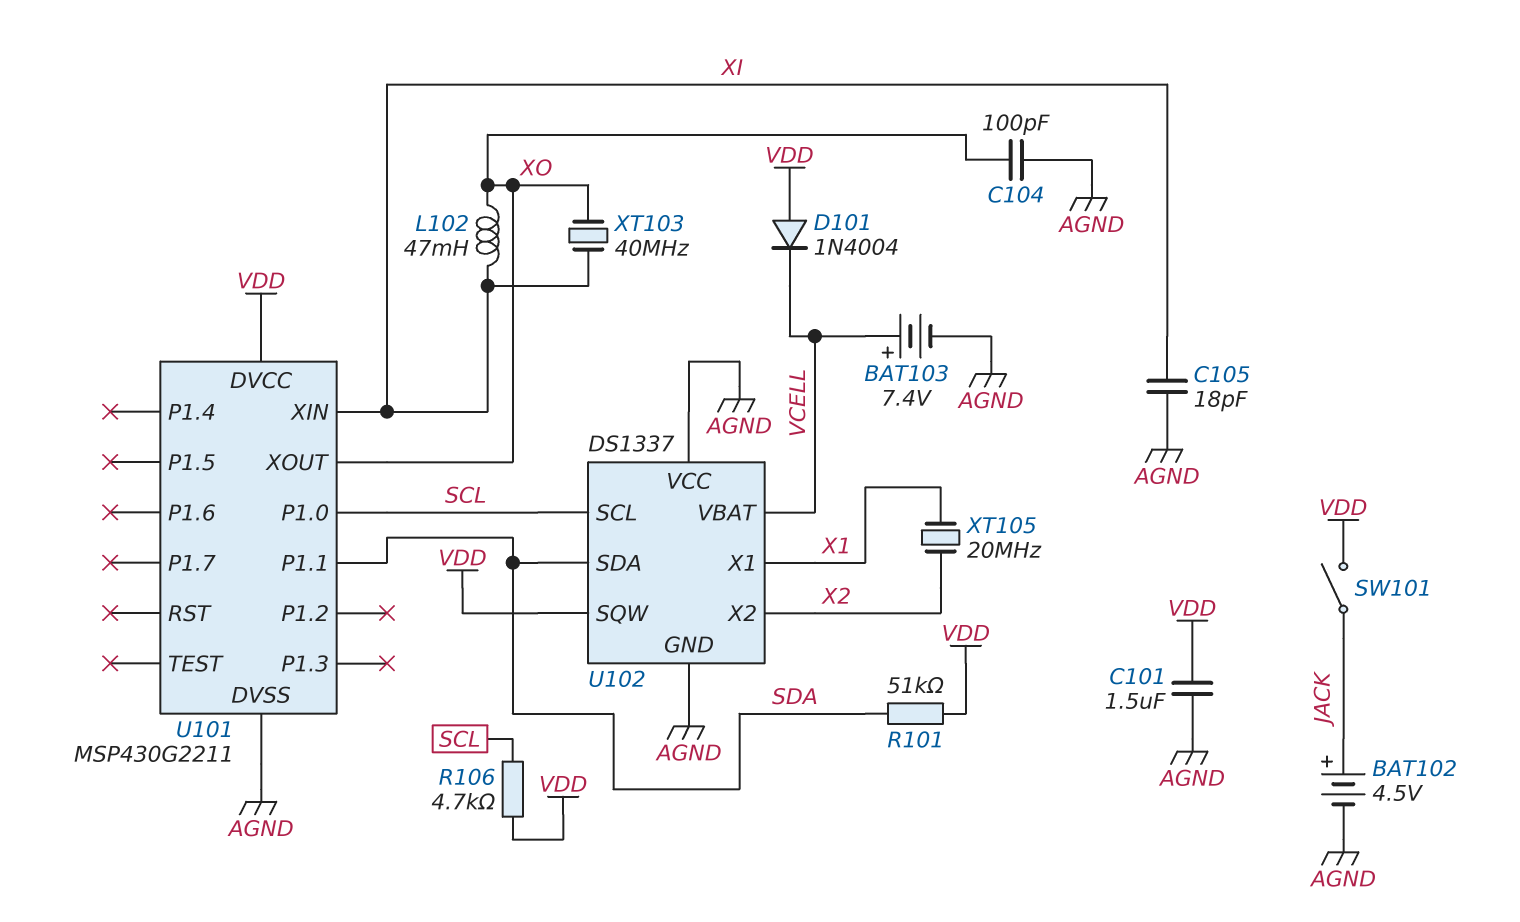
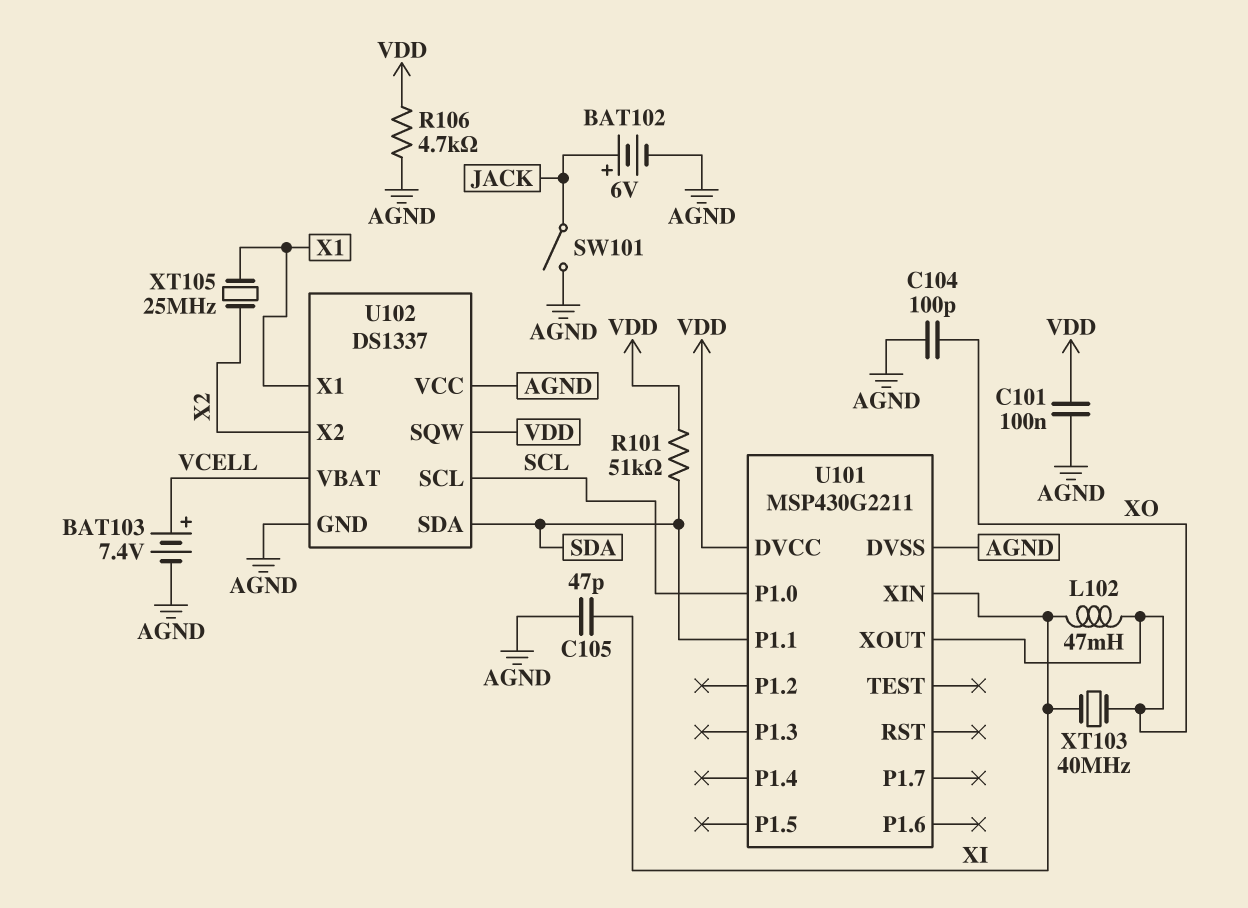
BAT102: 4.5V (plus JACK, minus AGND) -> 6V (plus JACK, minus AGND)
C101: 1.5uF (AGND, VDD) -> 100nF (AGND, VDD)
C105: 18pF (AGND, XI) -> 47pF (AGND, XI)
D101: diode 1N4004 (A VDD, K VCELL) -> none
R106: 4.7k (SCL, VDD) -> 4.7k (AGND, VDD)
SW101: switch (JACK, VDD) -> switch (AGND, JACK)
XT105: 20MHz (X1, X2) -> 25MHz (X1, X2)

